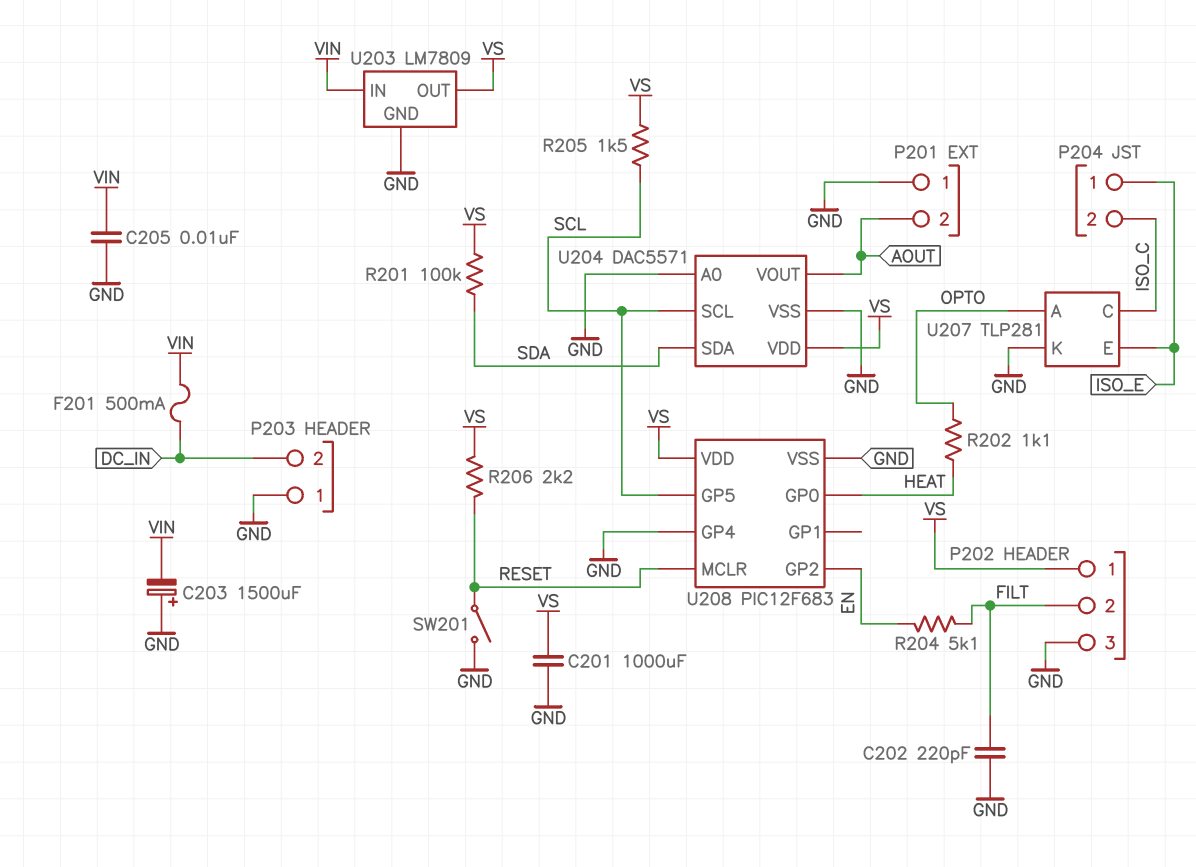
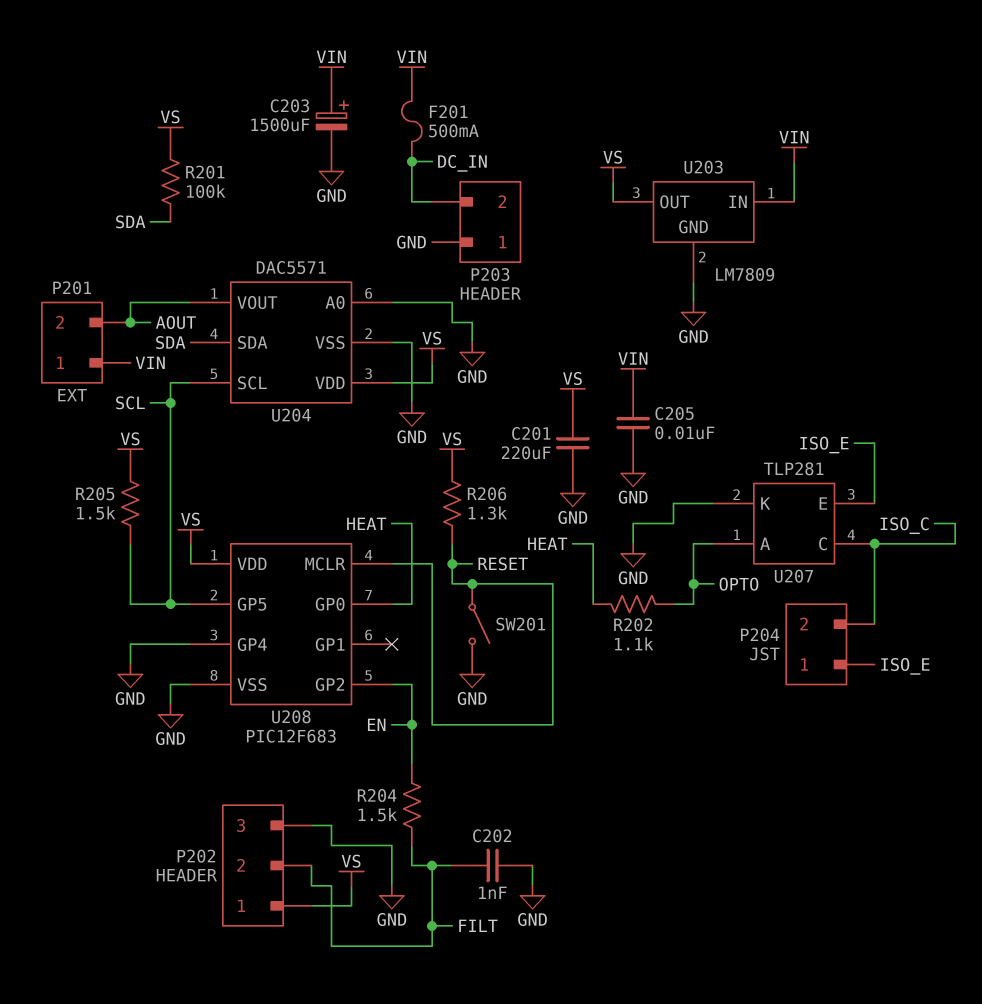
C201: 1000uF (GND, VS) -> 220uF (GND, VS)
C202: 220pF (FILT, GND) -> 1nF (FILT, GND)
C203: 1500uF (plus GND, minus VIN) -> 1500uF (plus VIN, minus GND)
P201 pin 1: GND -> VIN
R204: 5.1k (EN, FILT) -> 1.5k (EN, FILT)
R206: 2.2k (RESET, VS) -> 1.3k (RESET, VS)

